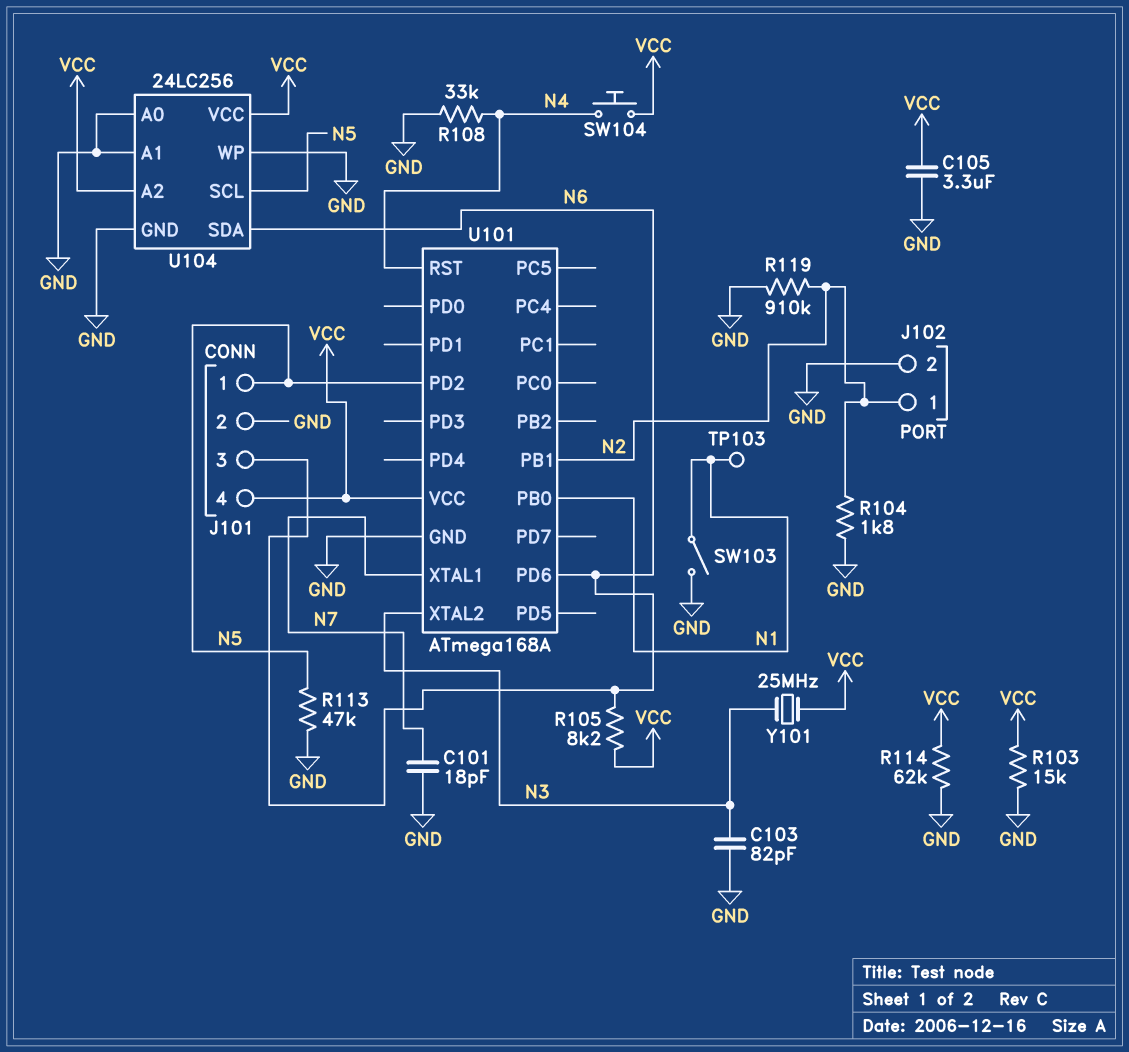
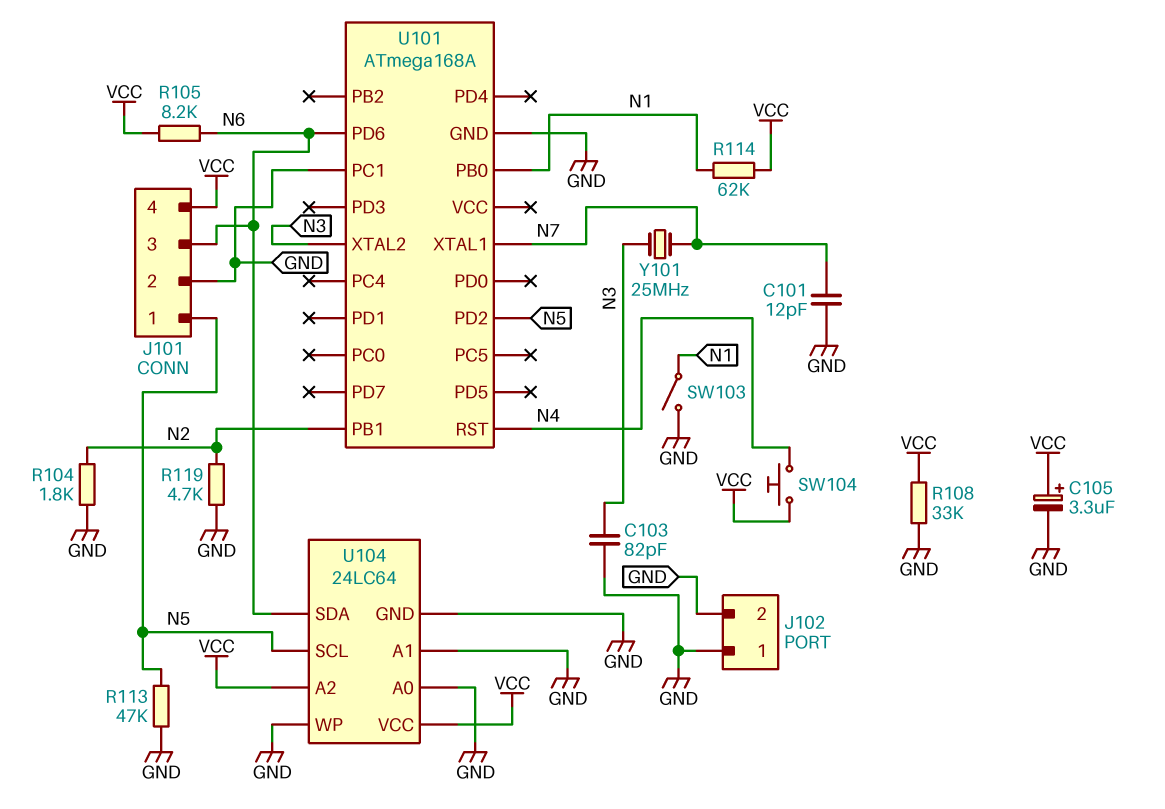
C101: 18pF (GND, N7) -> 12pF (GND, N7)
C105: 3.3uF (GND, VCC) -> 3.3uF (plus VCC, minus GND)
J102 pin 1: N2 -> GND
R103: 15k (GND, VCC) -> none
R108: 33k (GND, N4) -> 33k (GND, VCC)
R114: 62k (GND, VCC) -> 62k (N1, VCC)
R119: 910k (GND, N2) -> 4.7k (GND, N2)
TP103: test point (N1) -> none
U101 pin PC1: none -> GND
U101 pin VCC: VCC -> none
U104: 24LC256 -> 24LC64
Y101: 25MHz (N3, VCC) -> 25MHz (N3, N7)

